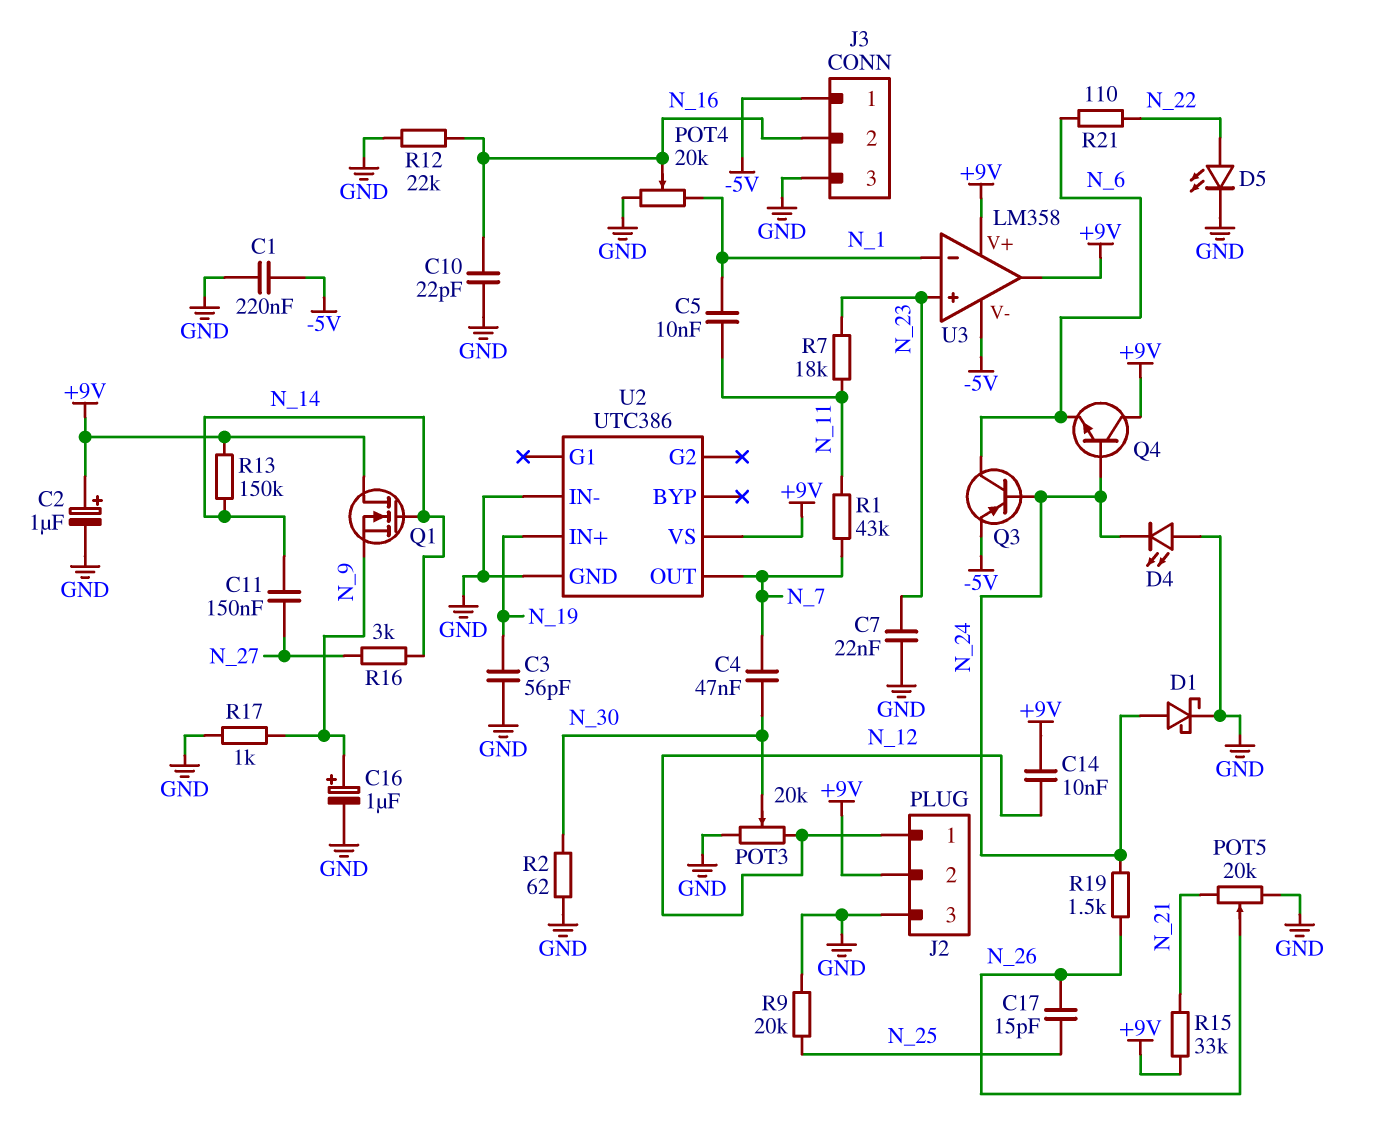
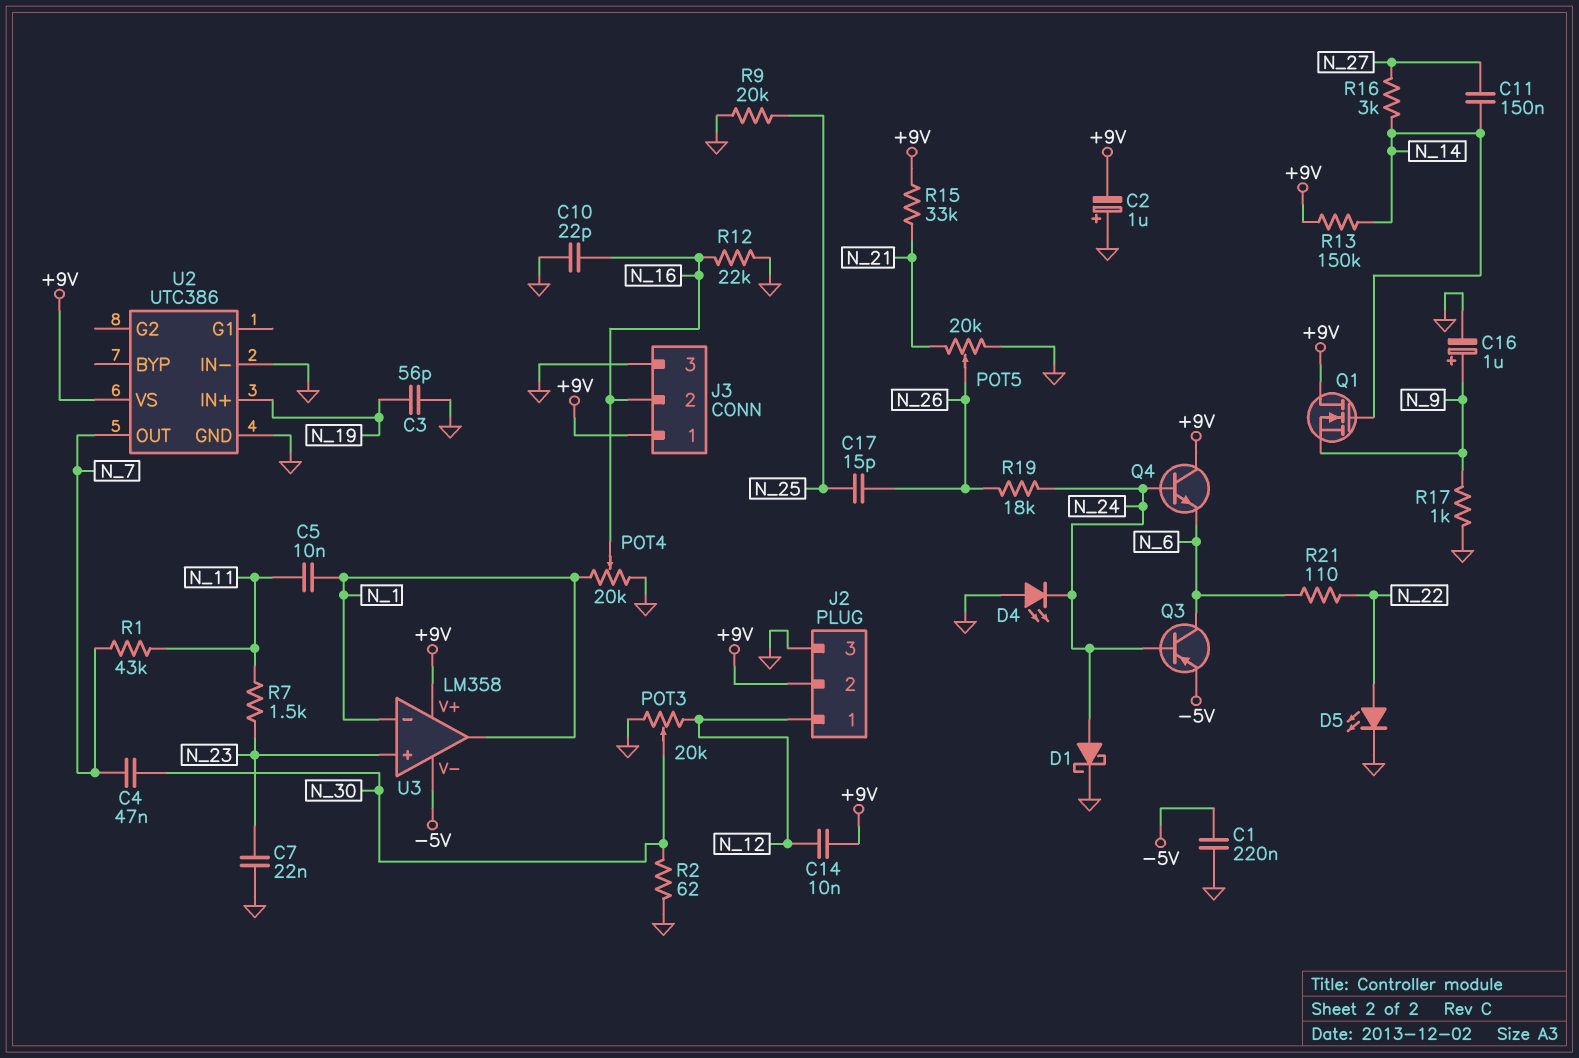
C2: 1uF (plus +9V, minus GND) -> 1uF (plus GND, minus +9V)
J3 pin 1: -5V -> +9V
R7: 18k (N_11, N_23) -> 1.5k (N_11, N_23)
R19: 1.5k (N_24, N_26) -> 18k (N_24, N_26)
U3 pin out: +9V -> N_1

